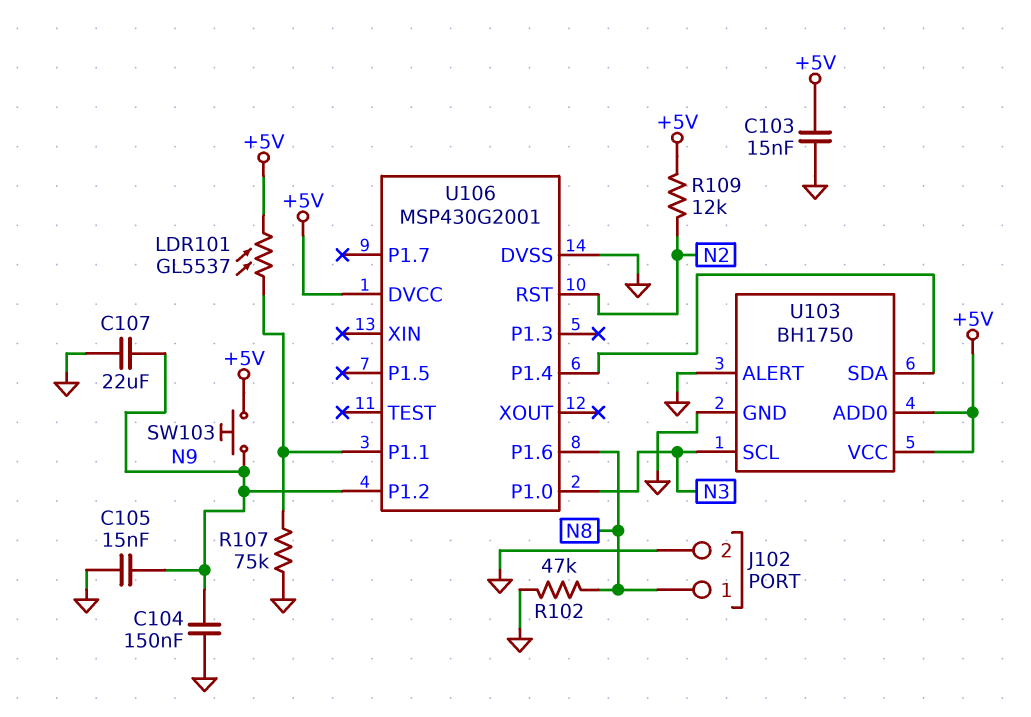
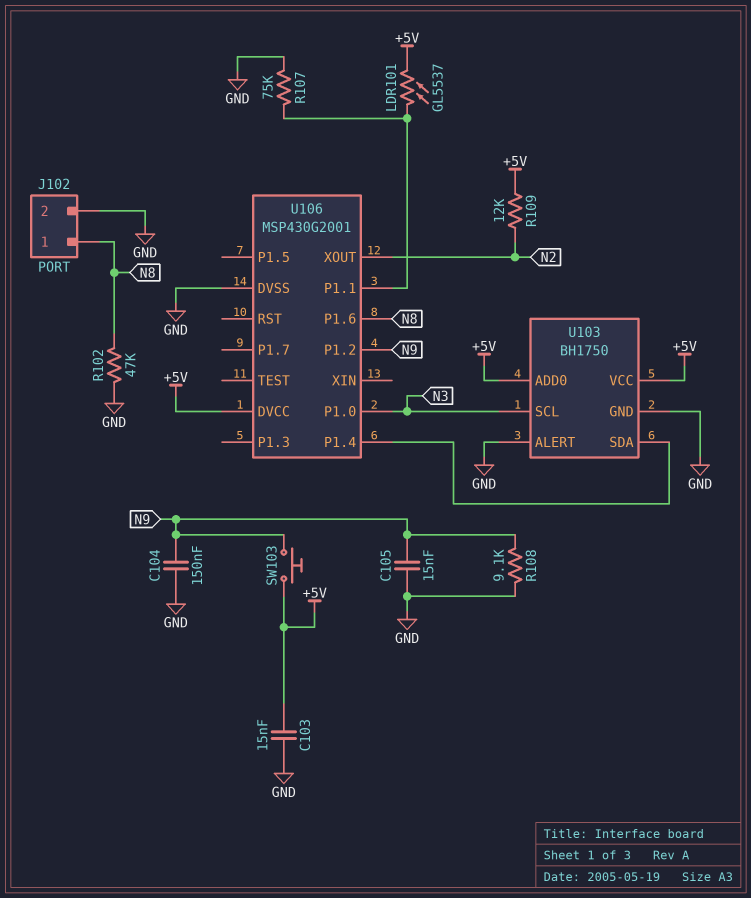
C107: 22uF (GND, N9) -> none
R108: none -> 9.1k (GND, N9)
U106 pin RST: N2 -> none
U106 pin XOUT: none -> N2

